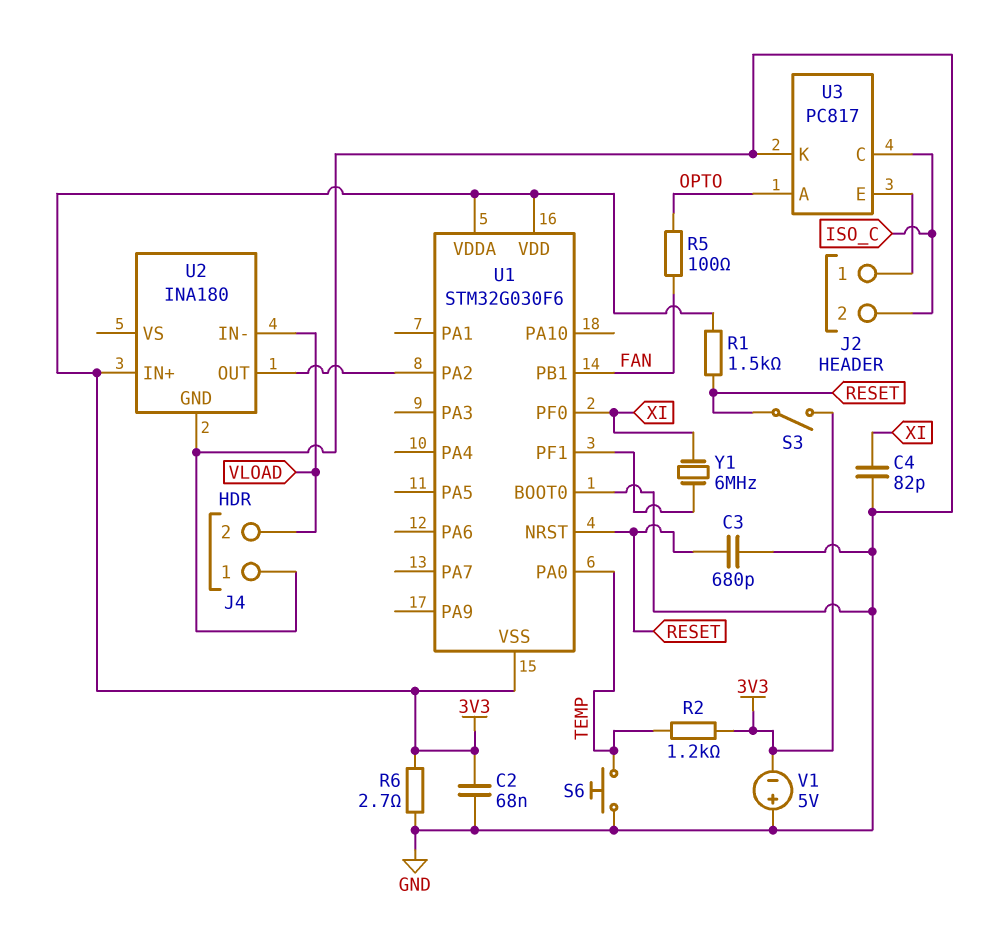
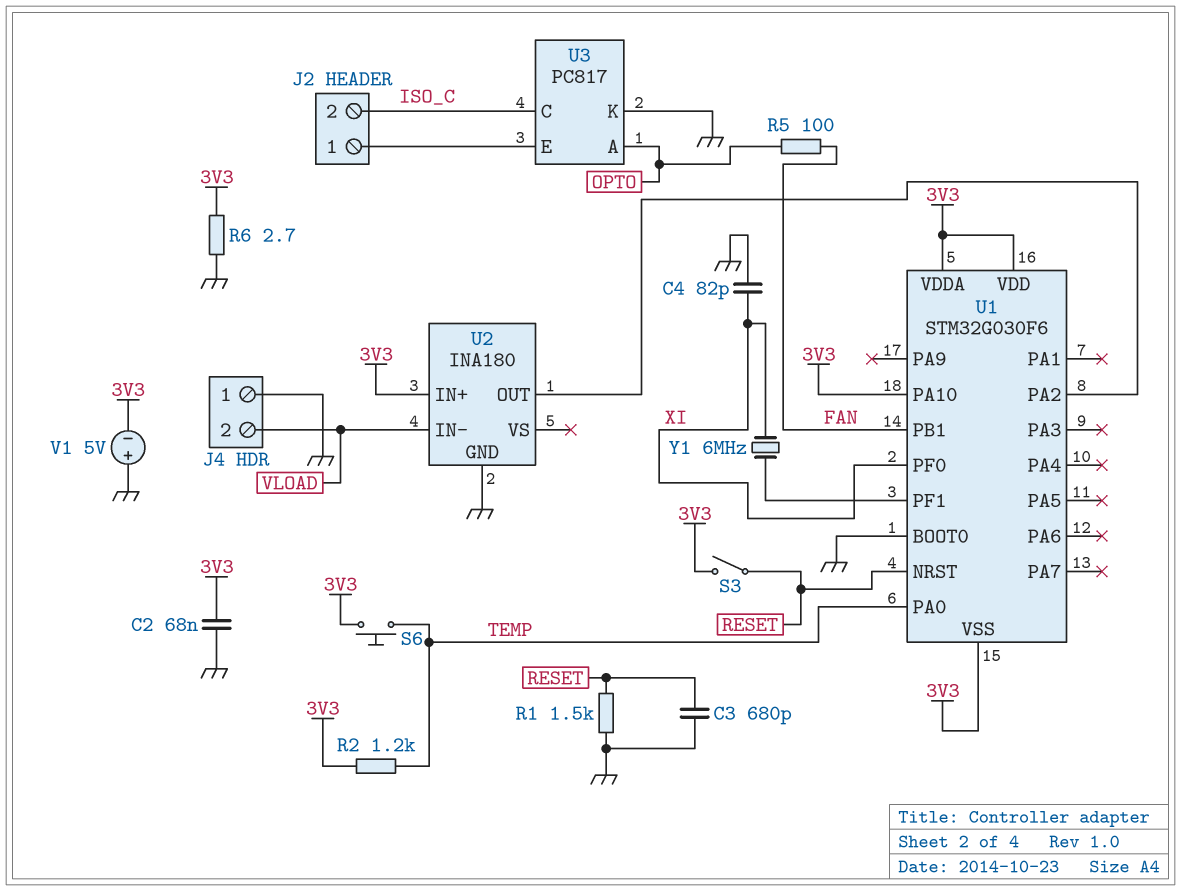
R1: 1.5k (3V3, RESET) -> 1.5k (GND, RESET)
S6: button (GND, TEMP) -> button (3V3, TEMP)
U1 pin PA10: none -> 3V3

